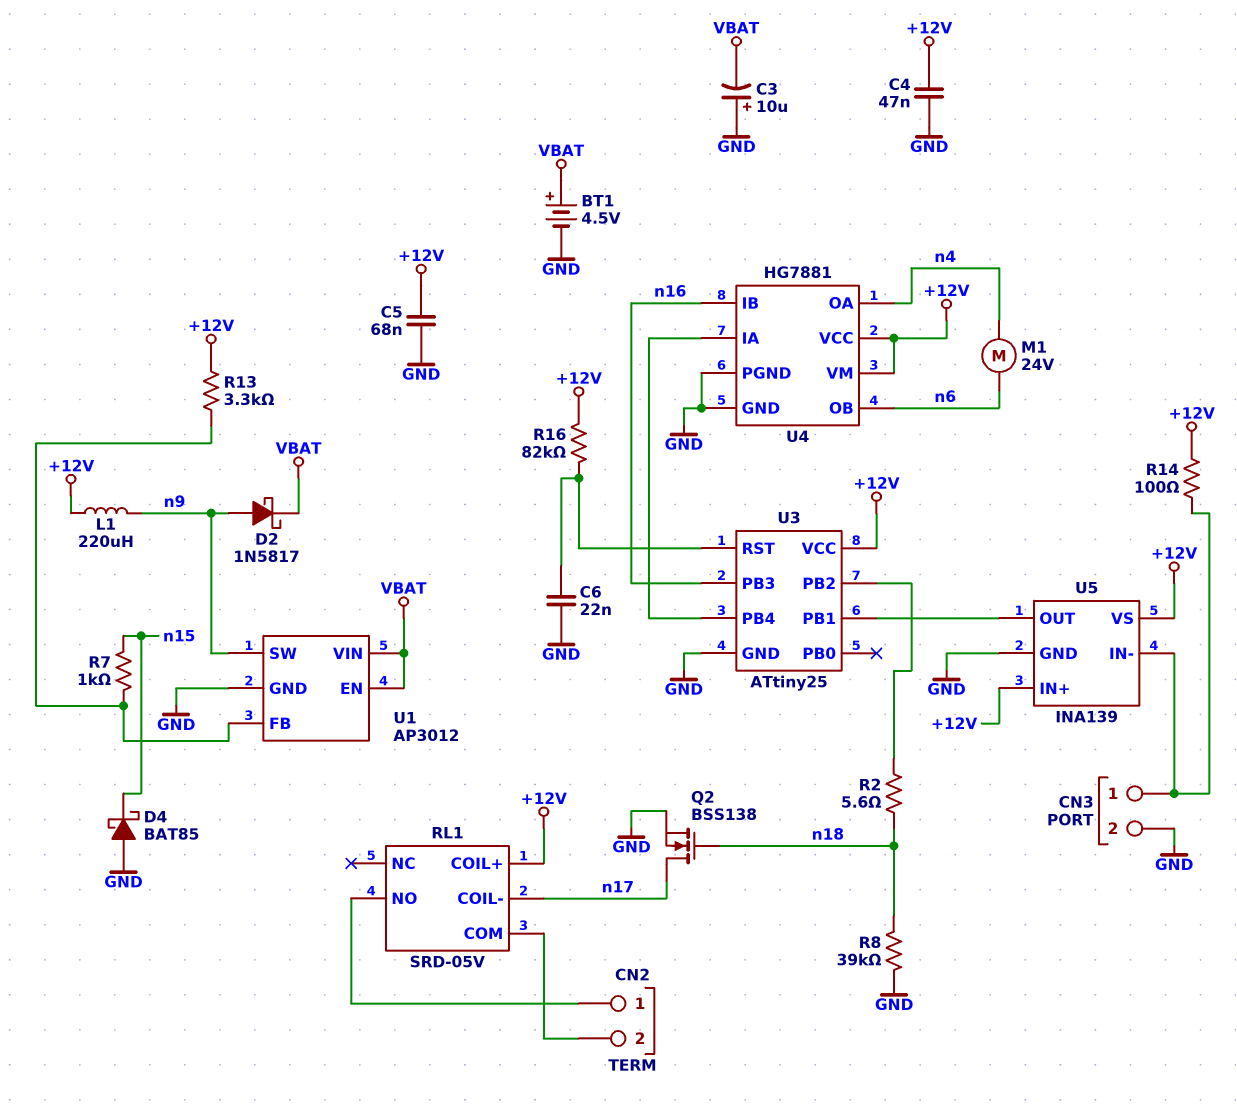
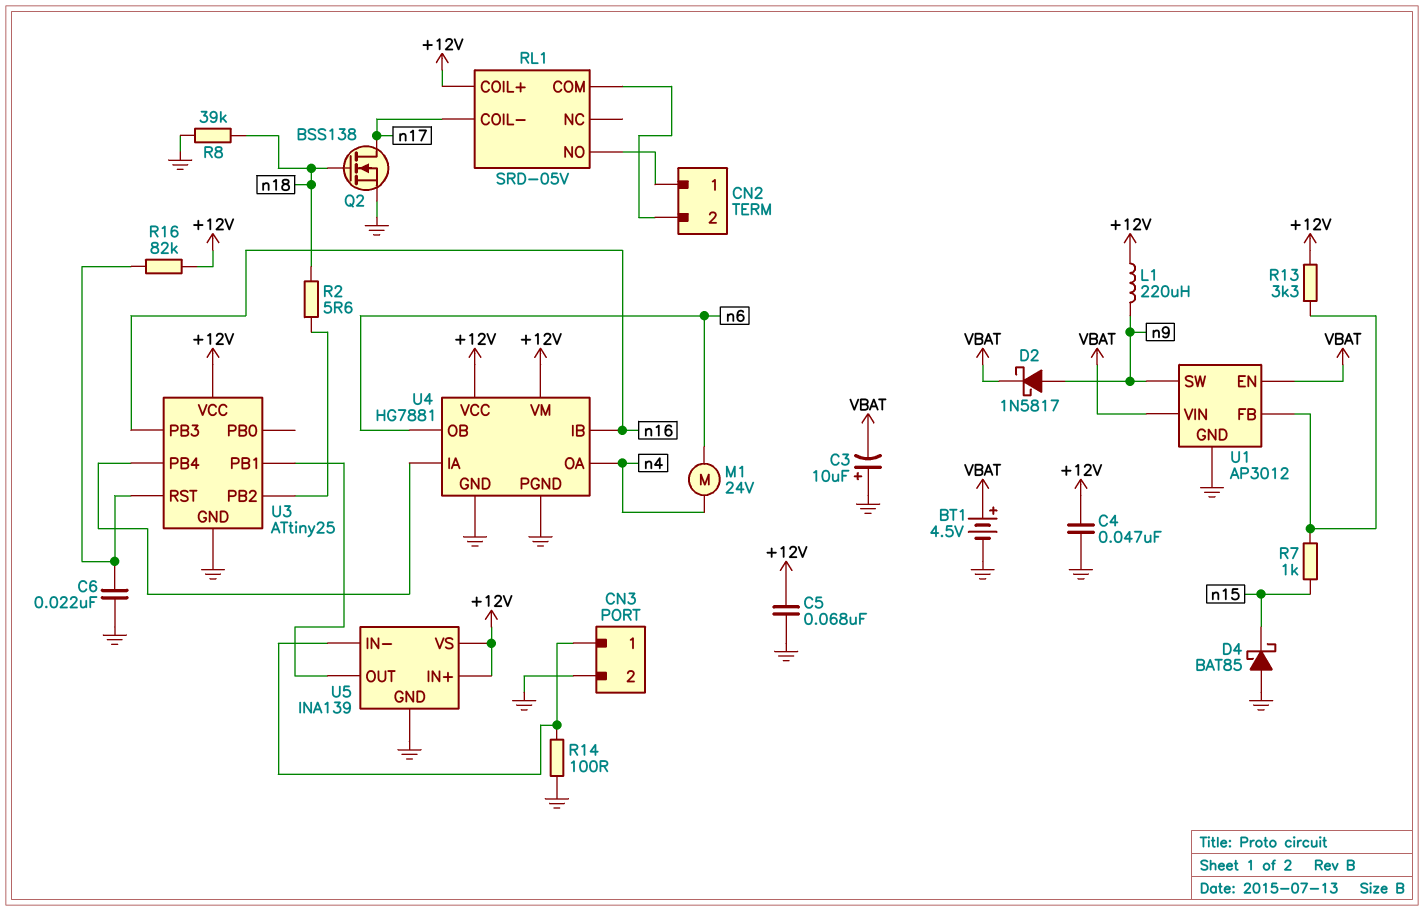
R14: 100 (+12V, CN3/1) -> 100 (CN3/1, GND)

